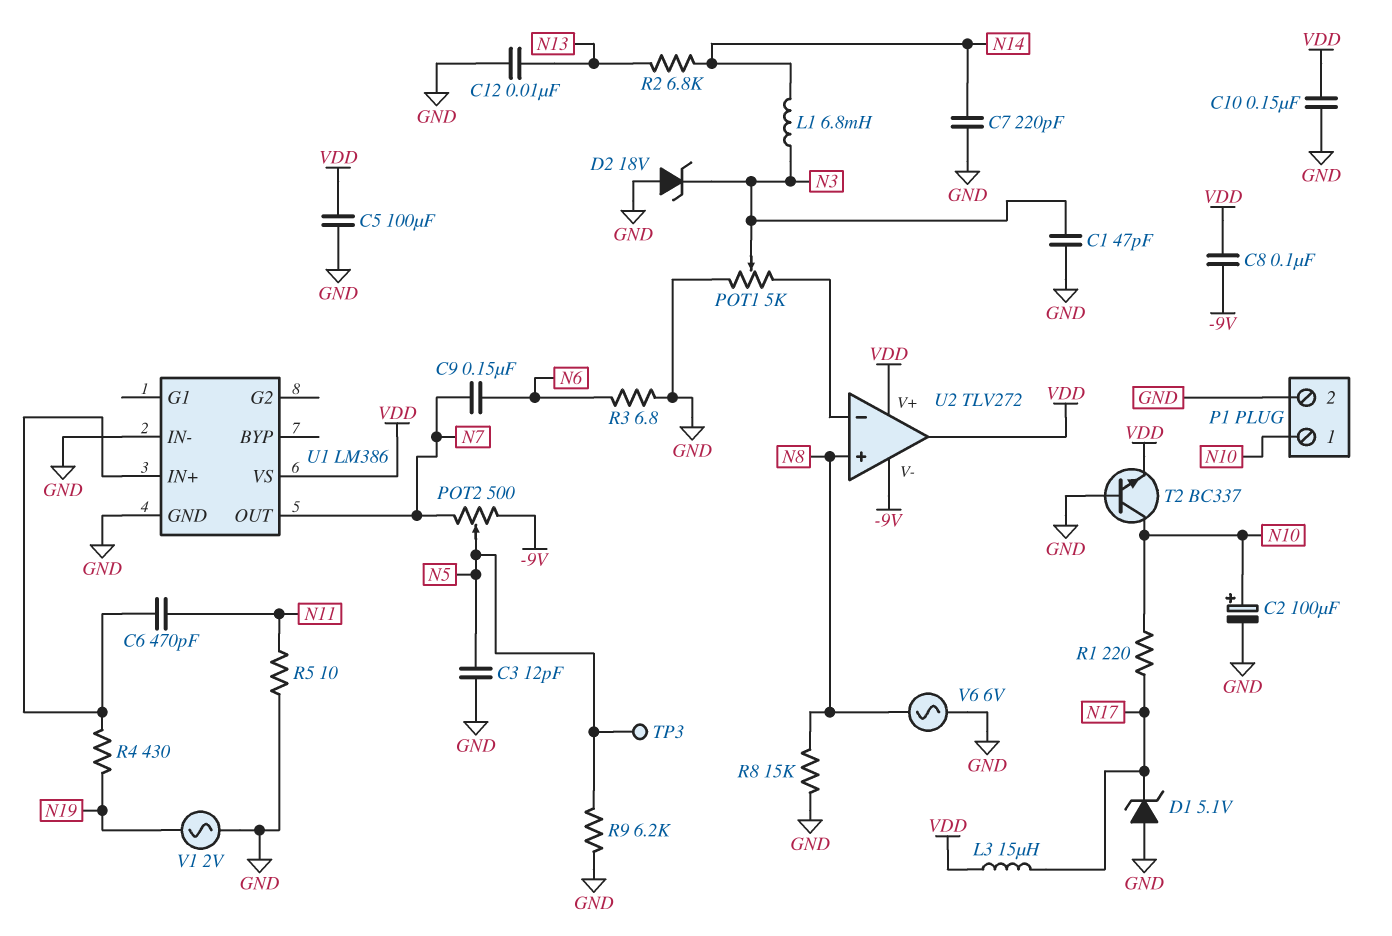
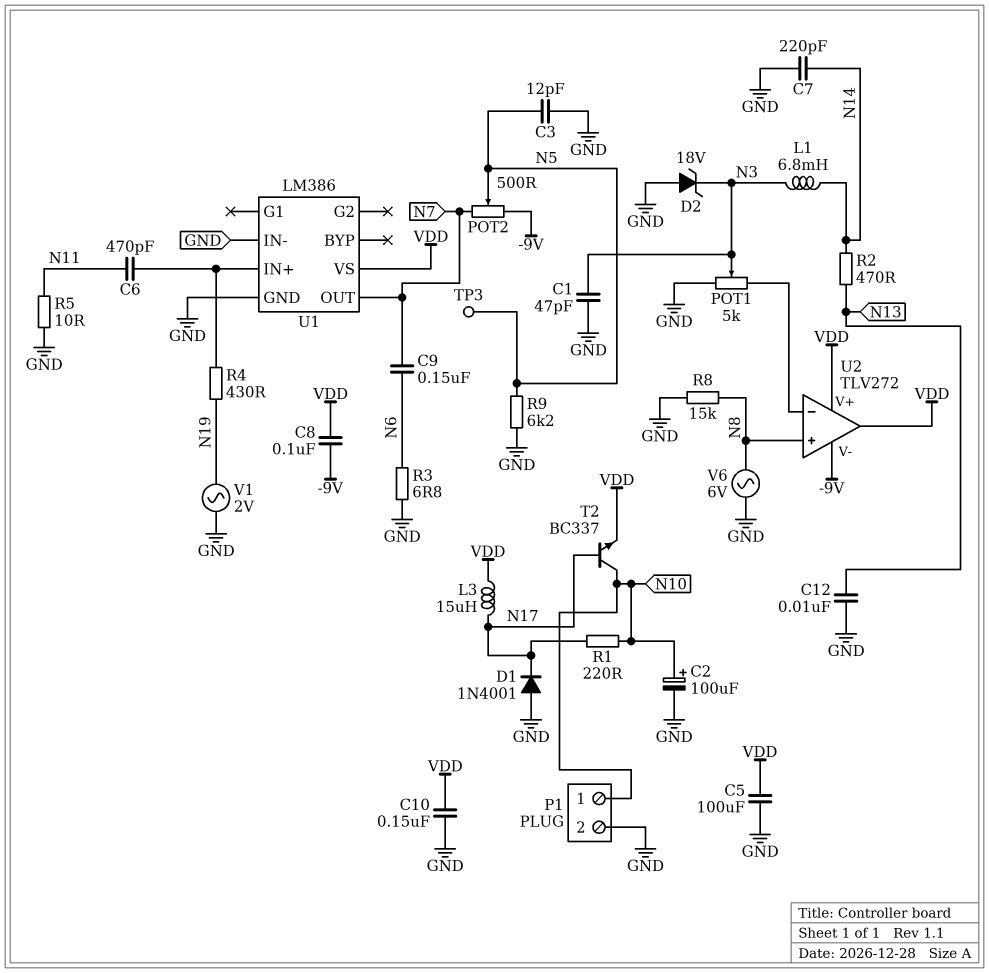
D1: zener 5.1V (A GND, K N17) -> diode 1N4001 (A GND, K N17)
R2: 6.8k (N13, N14) -> 470 (N13, N14)
T2: NPN BC337 (B GND, C N10, E VDD) -> NPN BC337 (B N17, C N10, E VDD)

